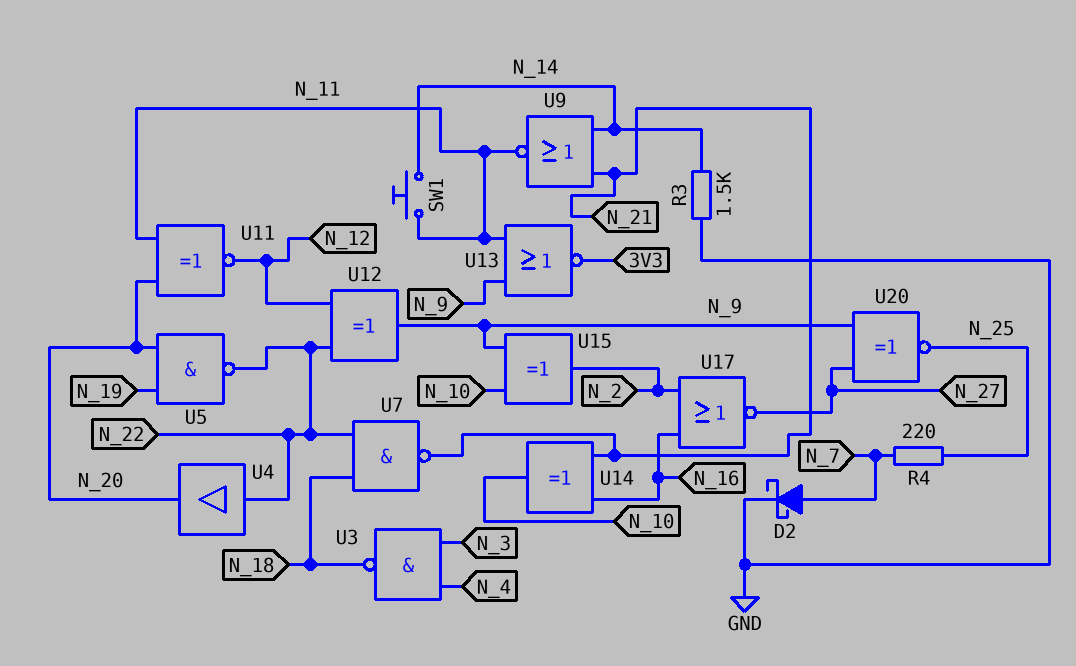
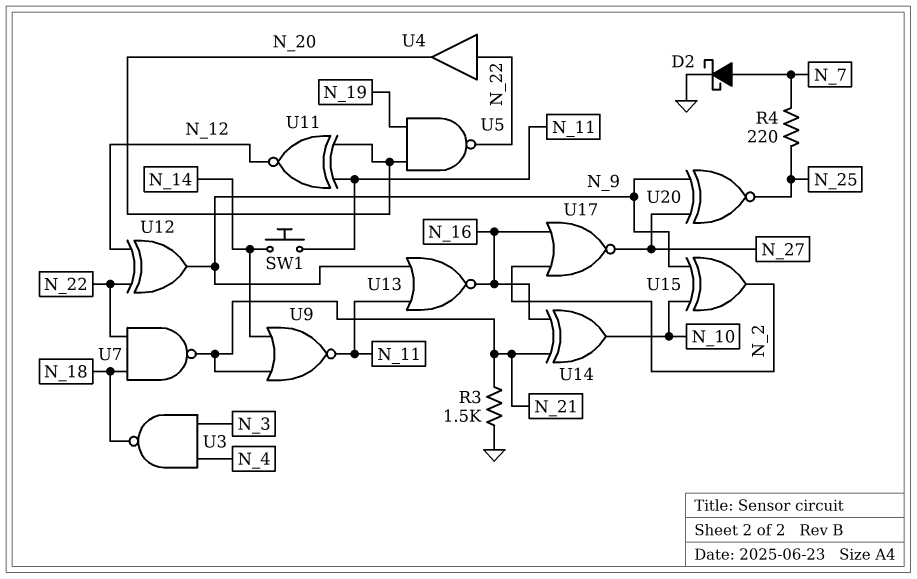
R3: 1.5k (GND, N_14) -> 1.5k (GND, N_21)
U13: NOR (in N_9, in N_11, out 3V3) -> NOR (in N_9, in N_11, out N_16)

